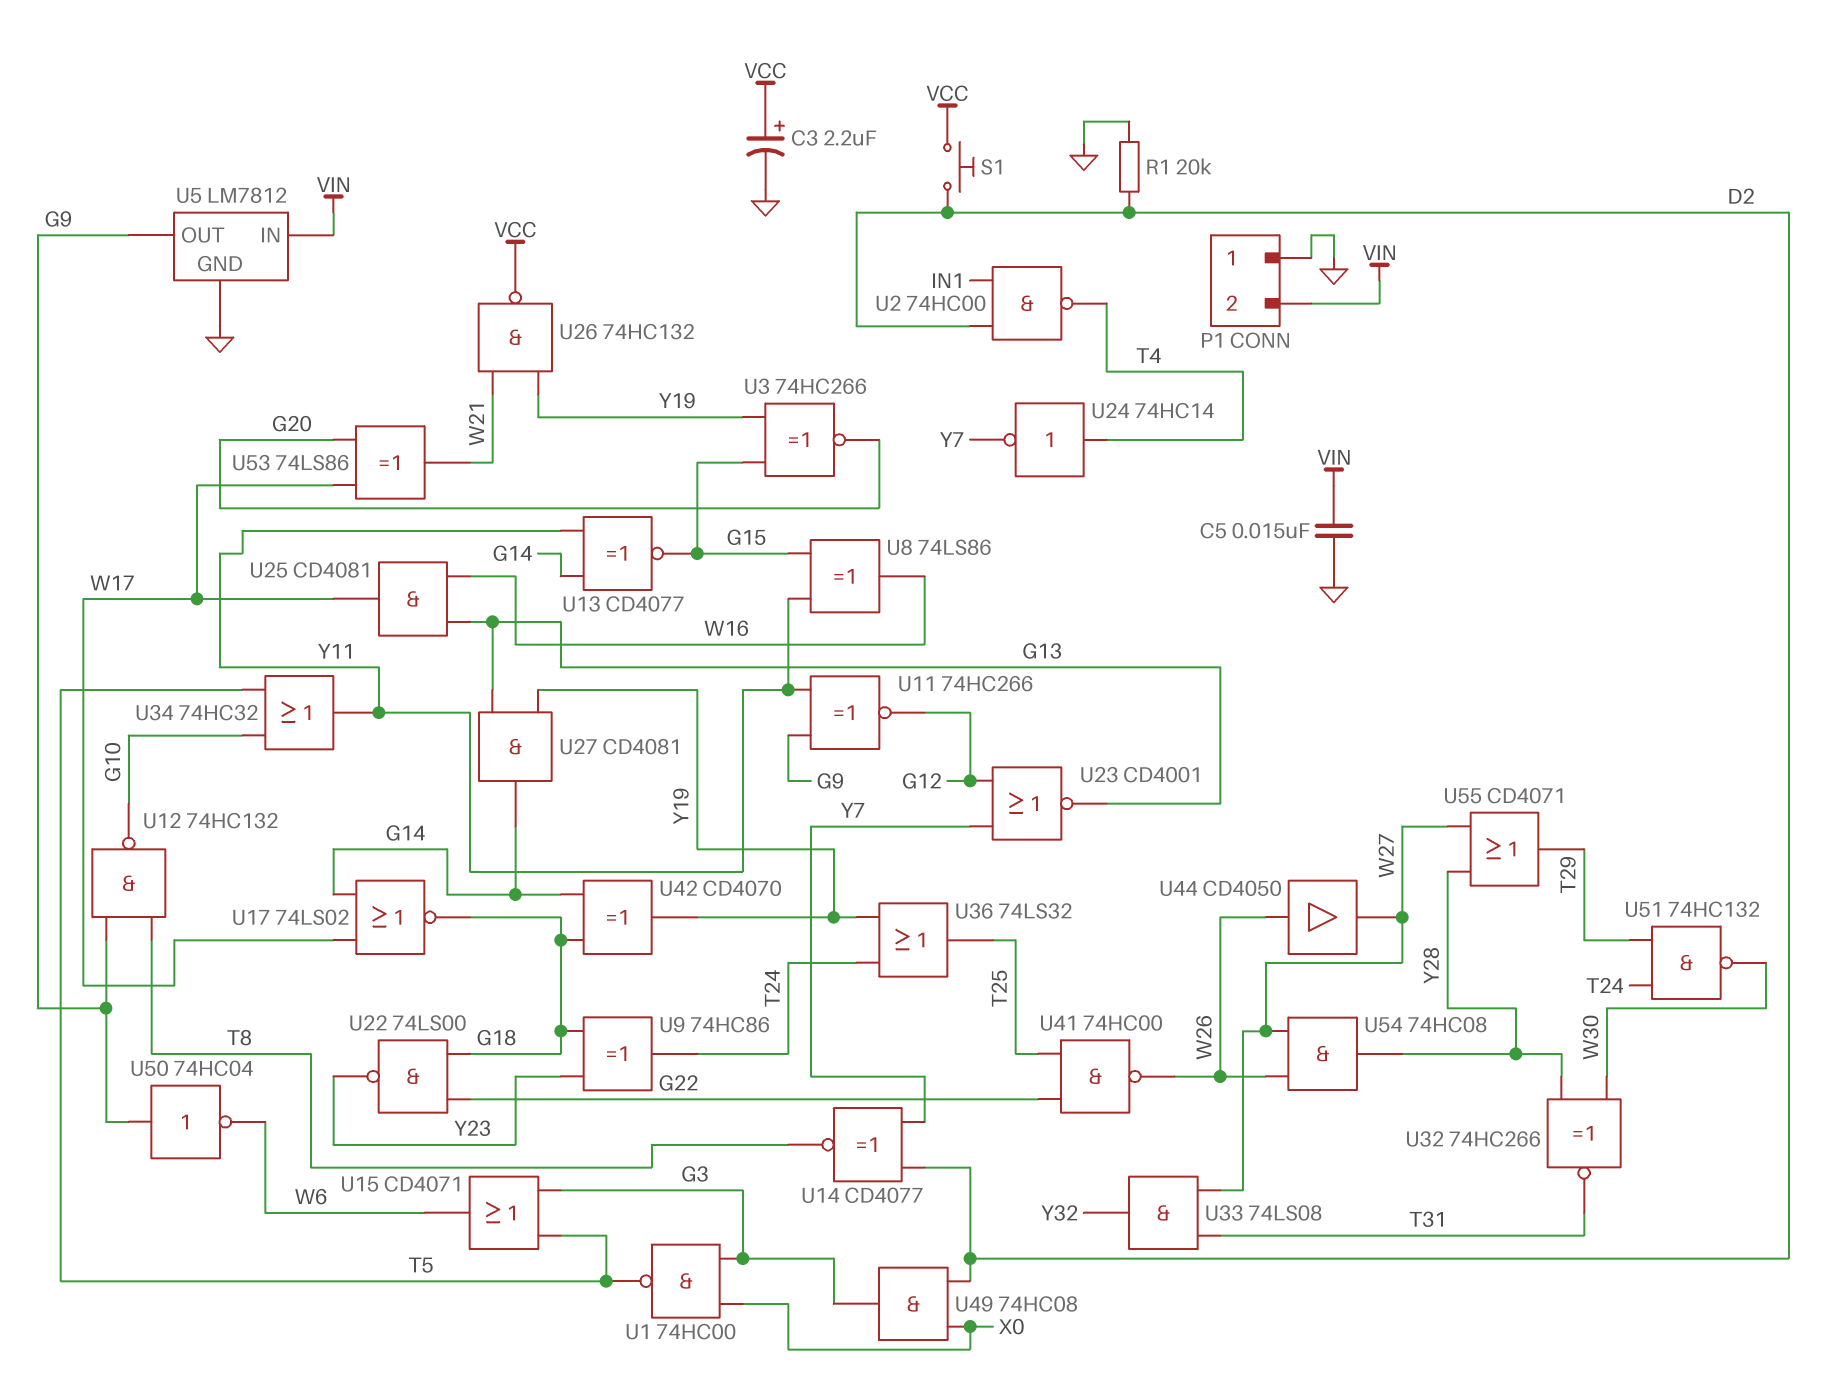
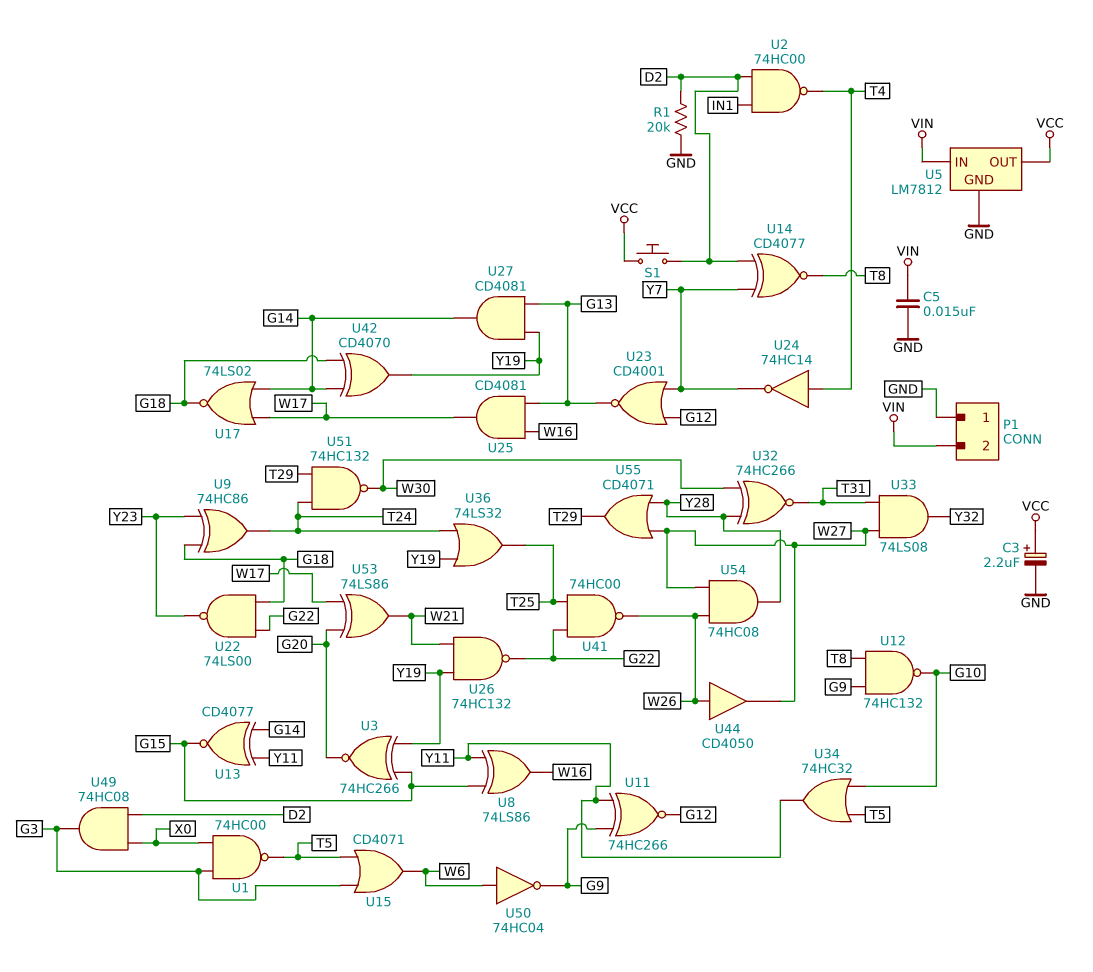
U5 pin OUT: G9 -> VCC
U26: NAND 74HC132 (in W21, in Y19, out VCC) -> NAND 74HC132 (in W21, in Y19, out G22)
U50: NOT 74HC04 (in G9, out W6) -> NOT 74HC04 (in W6, out G9)

